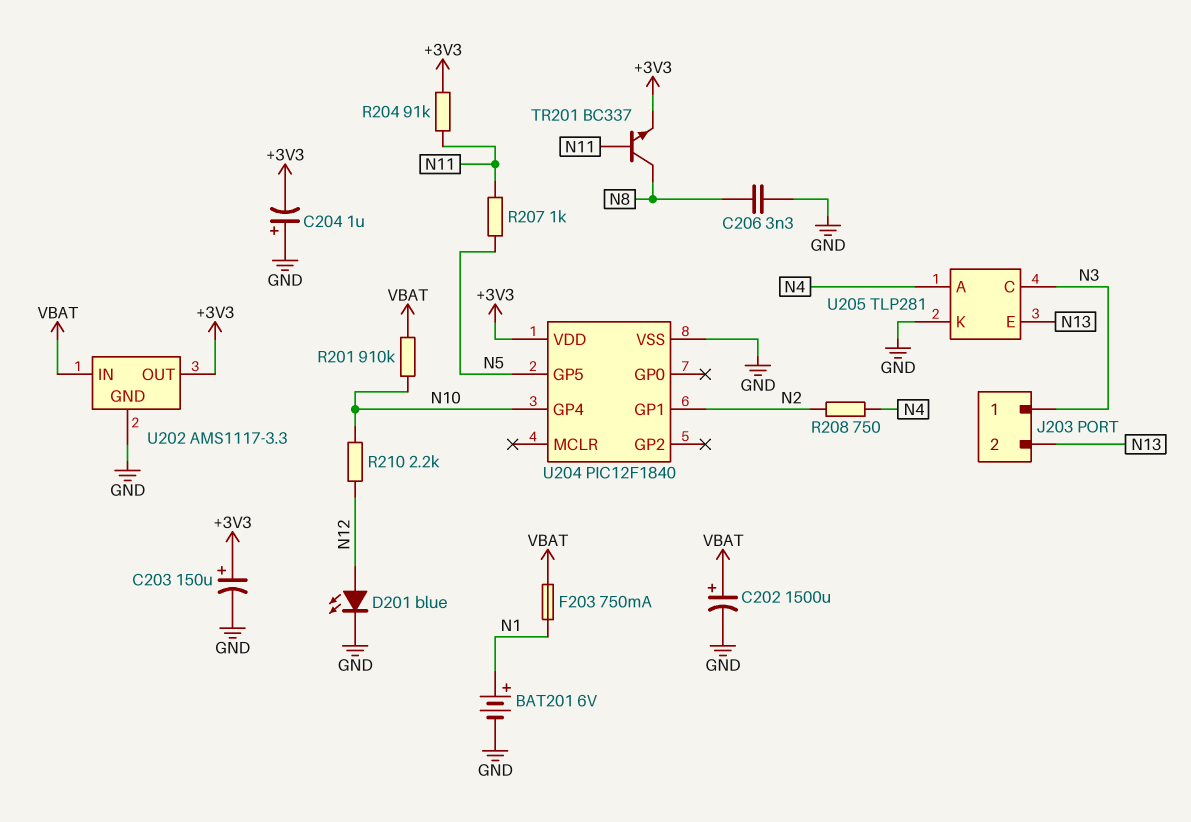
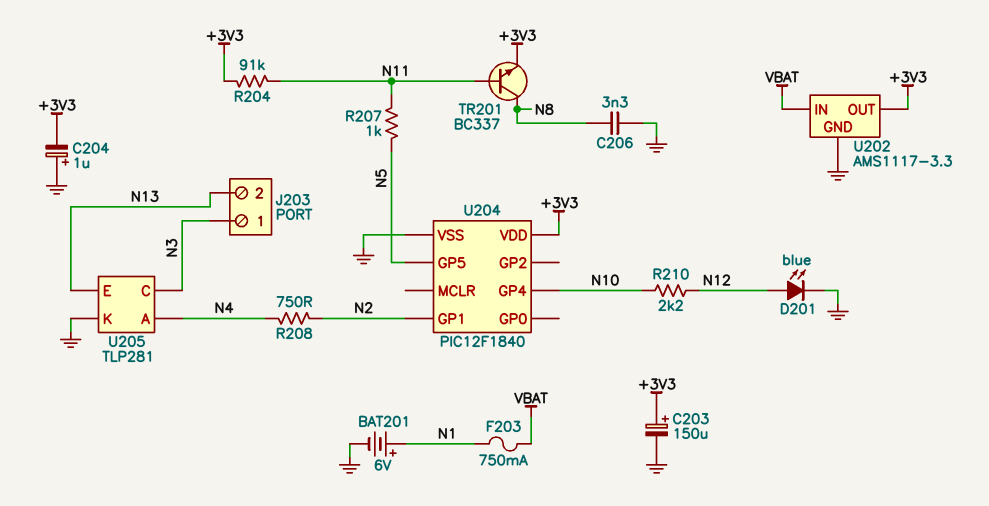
C202: 1500uF (plus VBAT, minus GND) -> none
R201: 910k (N10, VBAT) -> none

